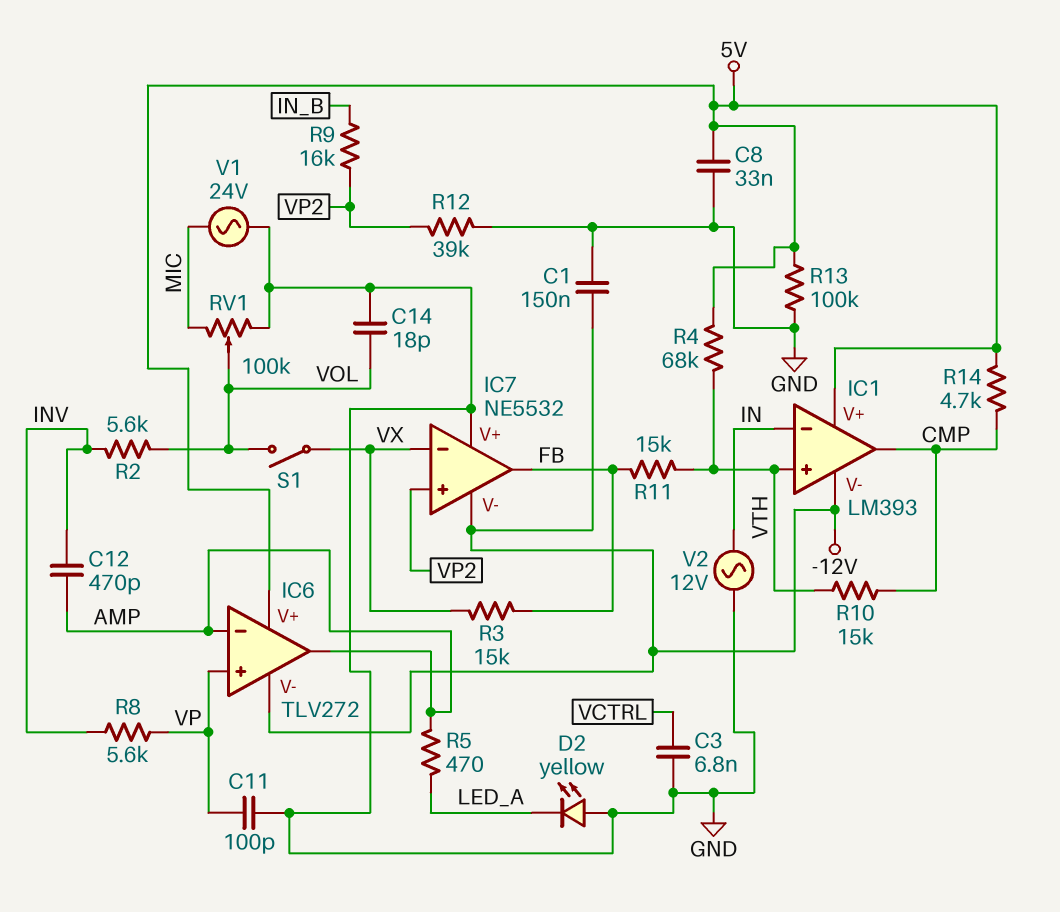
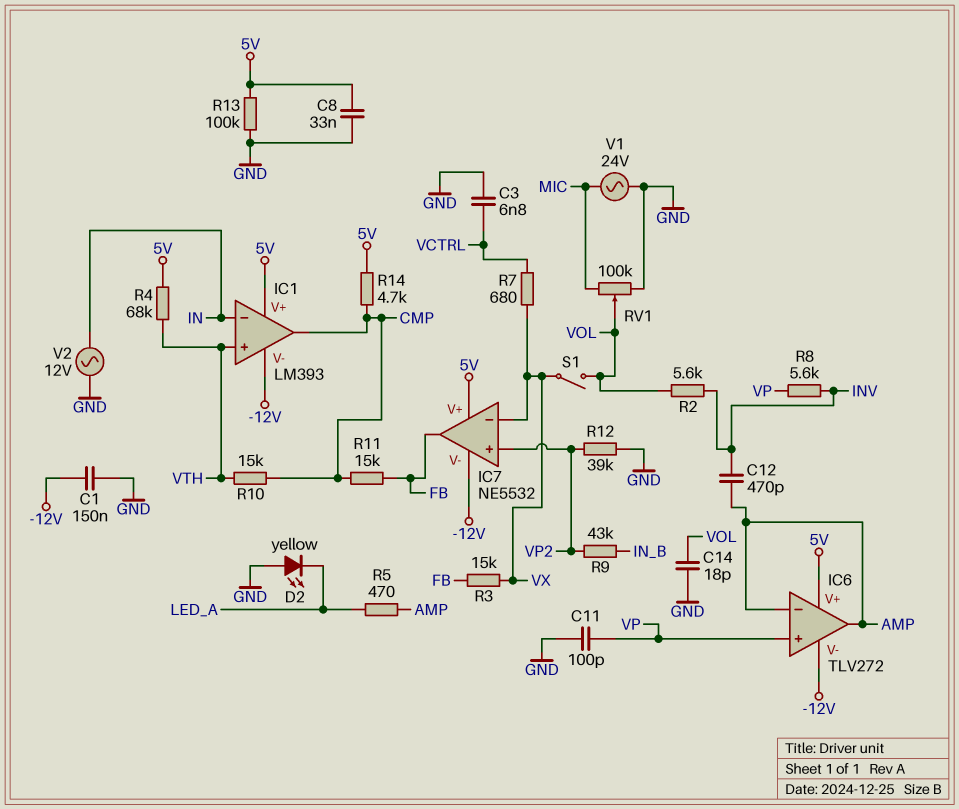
IC7 pin V+: GND -> 5V
R7: none -> 680 (VCTRL, VX)
R9: 16k (IN_B, VP2) -> 43k (IN_B, VP2)
R11: 15k (FB, VTH) -> 15k (CMP, FB)

